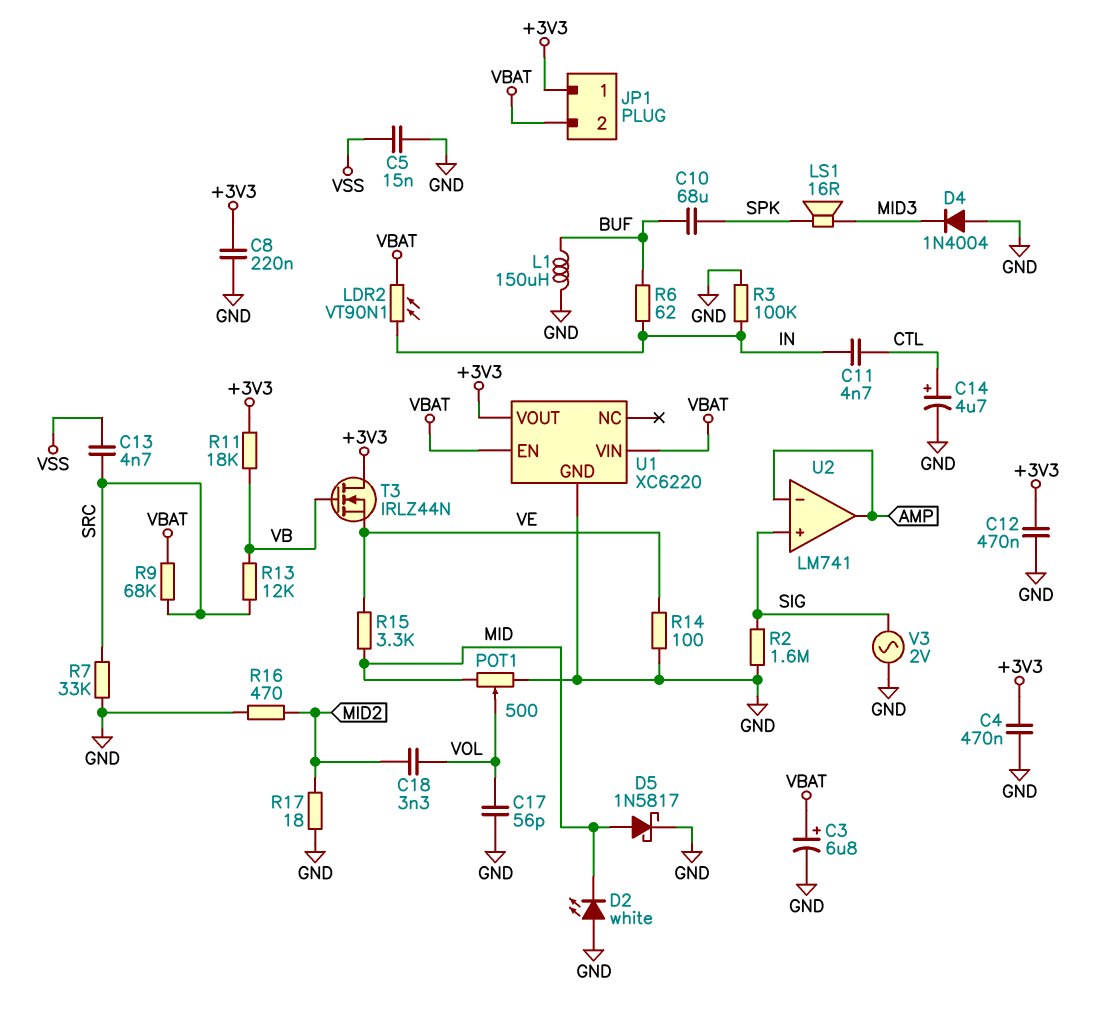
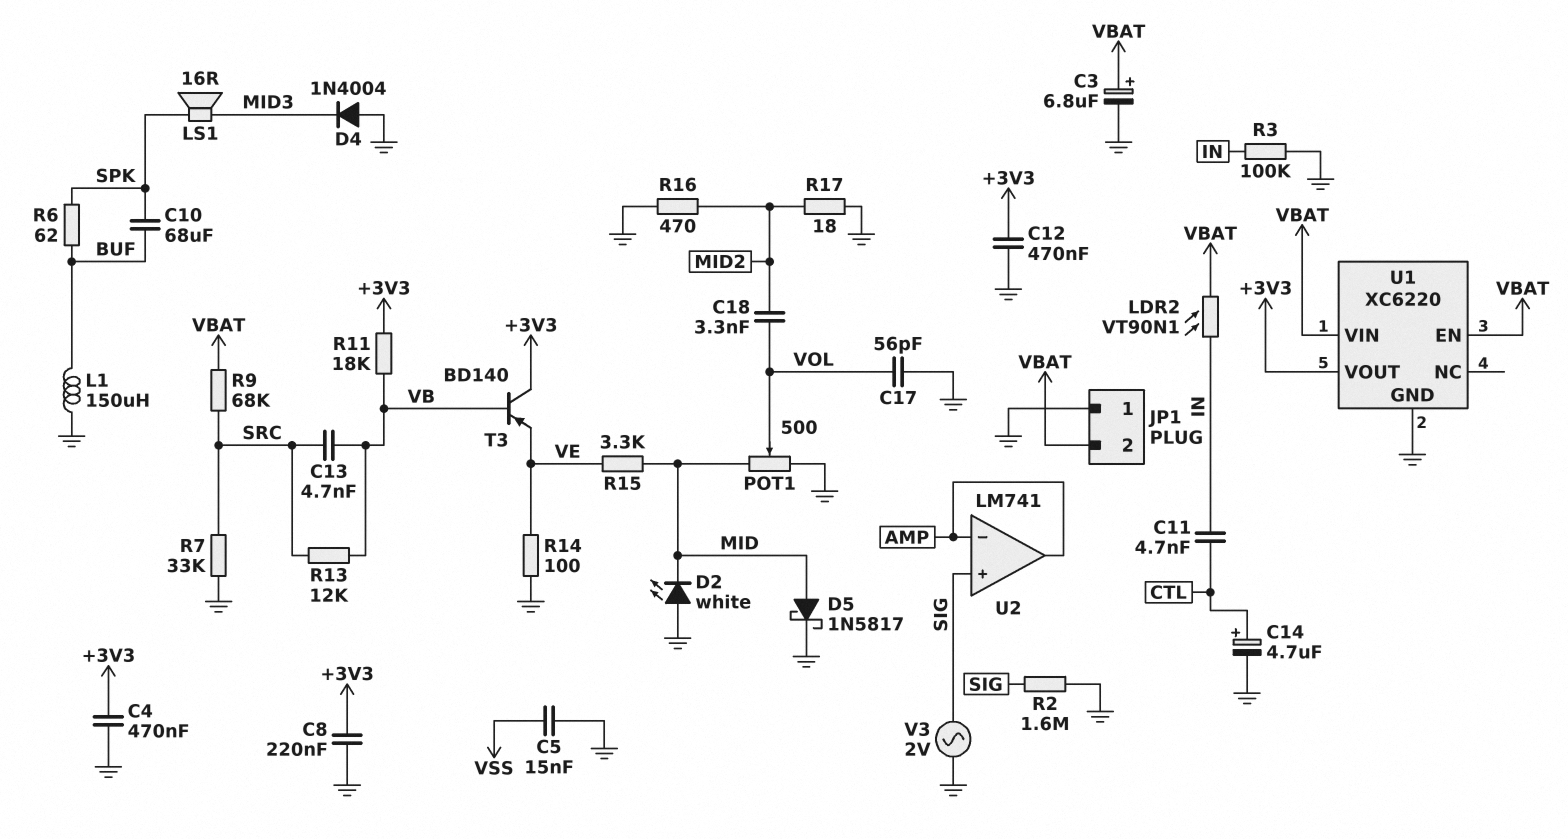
C13: 4.7nF (SRC, VSS) -> 4.7nF (SRC, VB)
JP1 pin 1: +3V3 -> GND
R6: 62 (BUF, IN) -> 62 (BUF, SPK)
T3: NMOS IRLZ44N (G VB, D +3V3, S VE) -> PNP BD140 (B VB, C +3V3, E VE)

